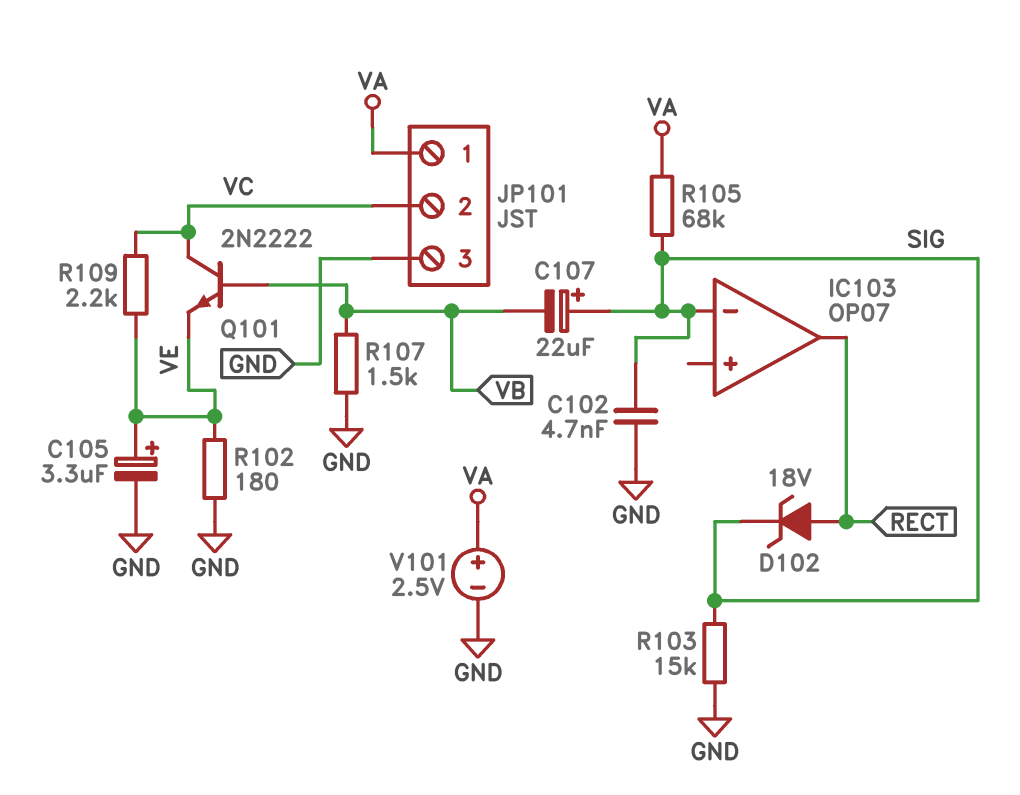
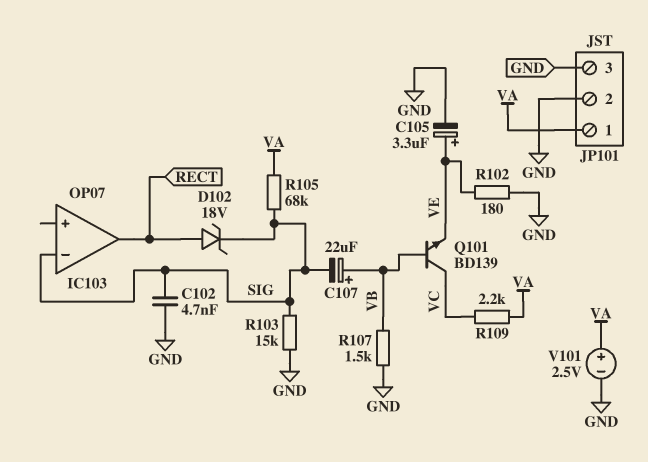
C107: 22uF (plus SIG, minus VB) -> 22uF (plus VB, minus SIG)
JP101 pin 2: VC -> GND
Q101: NPN 2N2222 (B VB, C VC, E VE) -> NPN BD139 (B VB, C VC, E VE)
R109: 2.2k (VC, VE) -> 2.2k (VA, VC)

